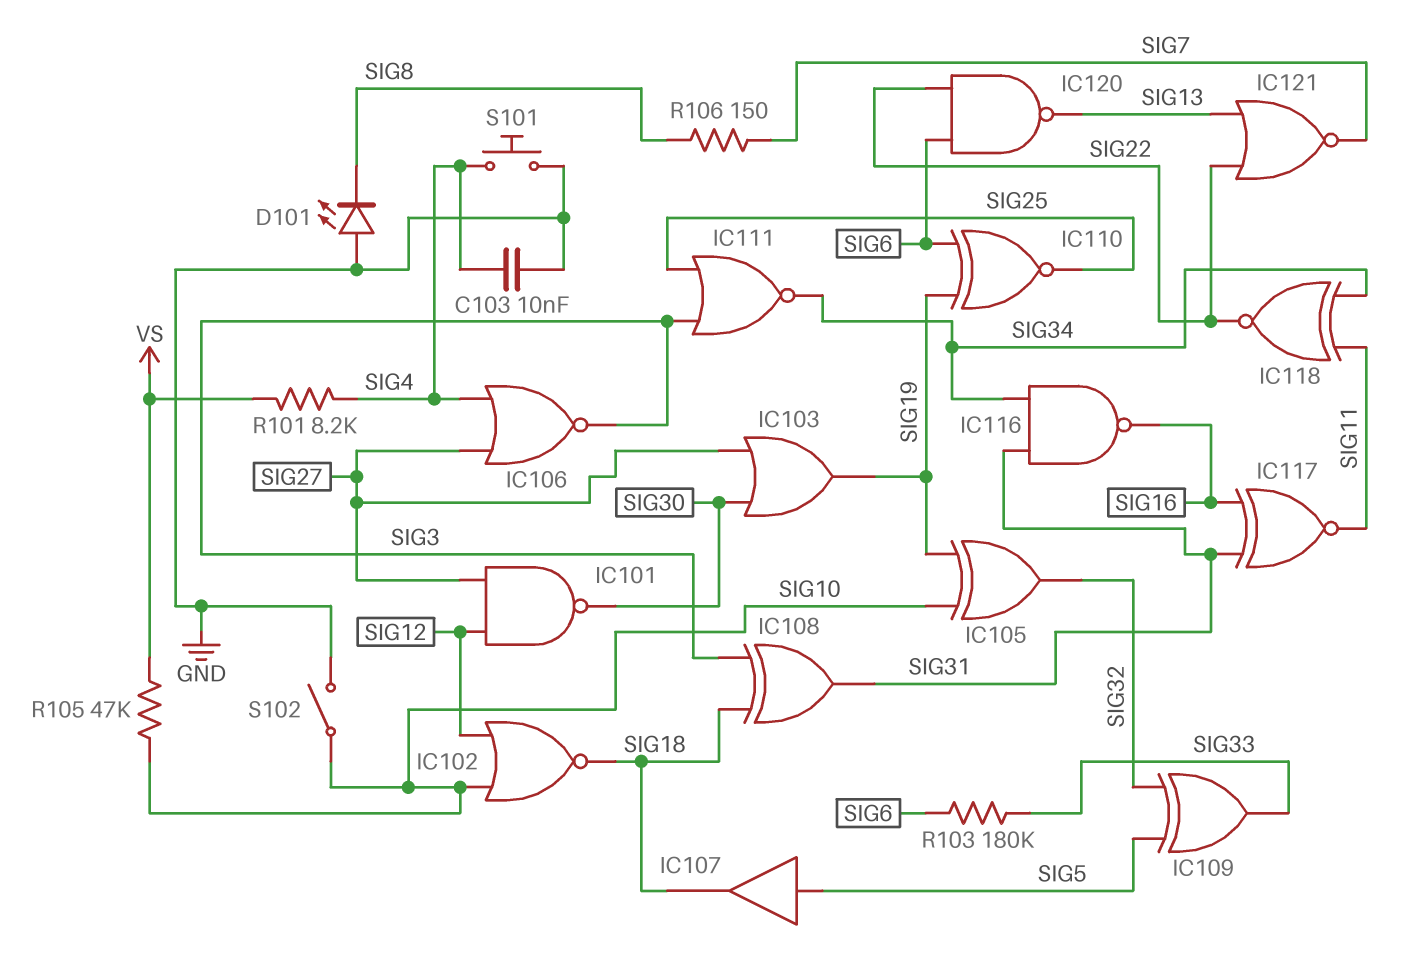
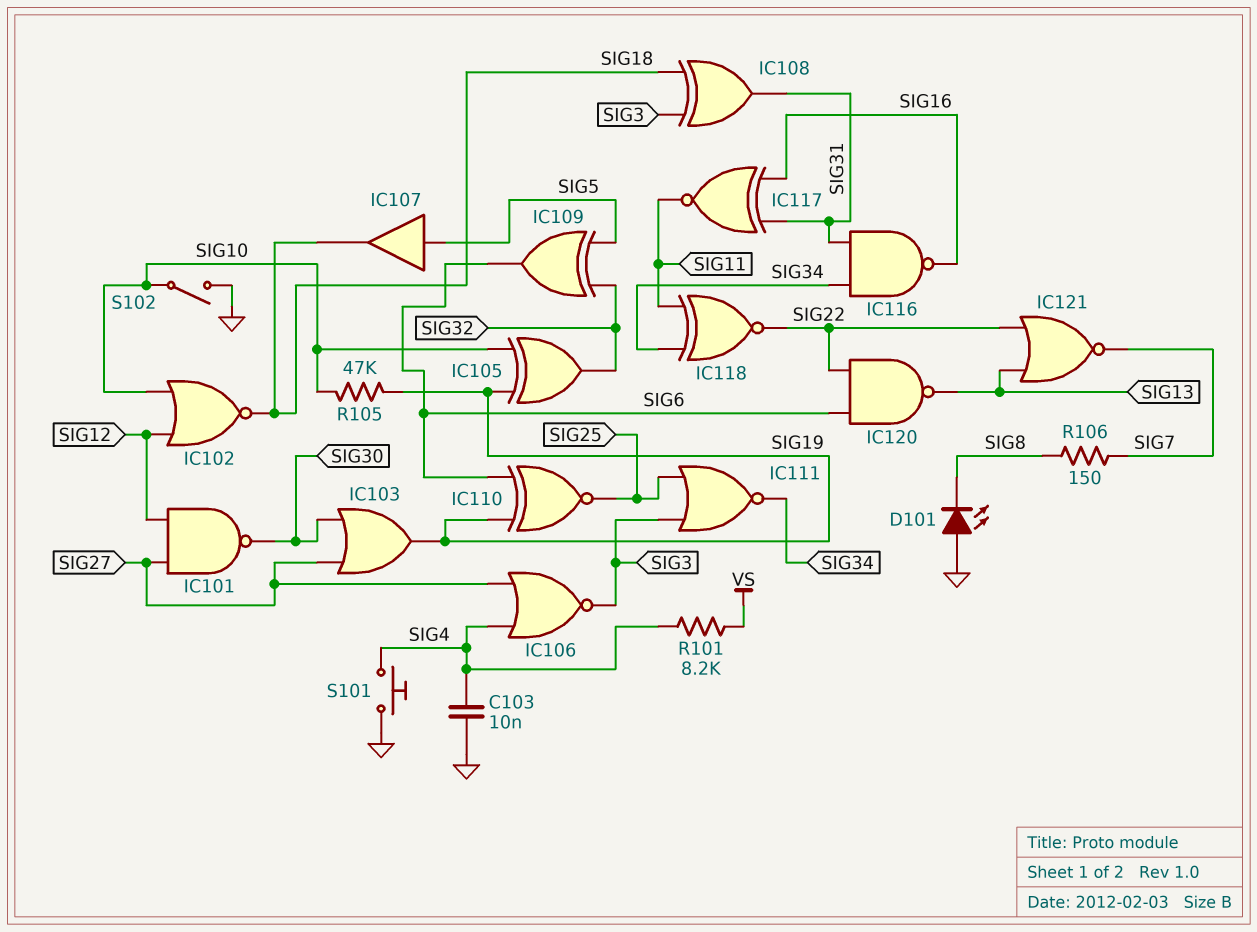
IC109: XOR (in SIG5, in SIG32, out SIG33) -> XOR (in SIG5, in SIG32, out SIG6)
R103: 180k (SIG6, SIG33) -> none
R105: 47k (SIG10, VS) -> 47k (SIG10, SIG19)

